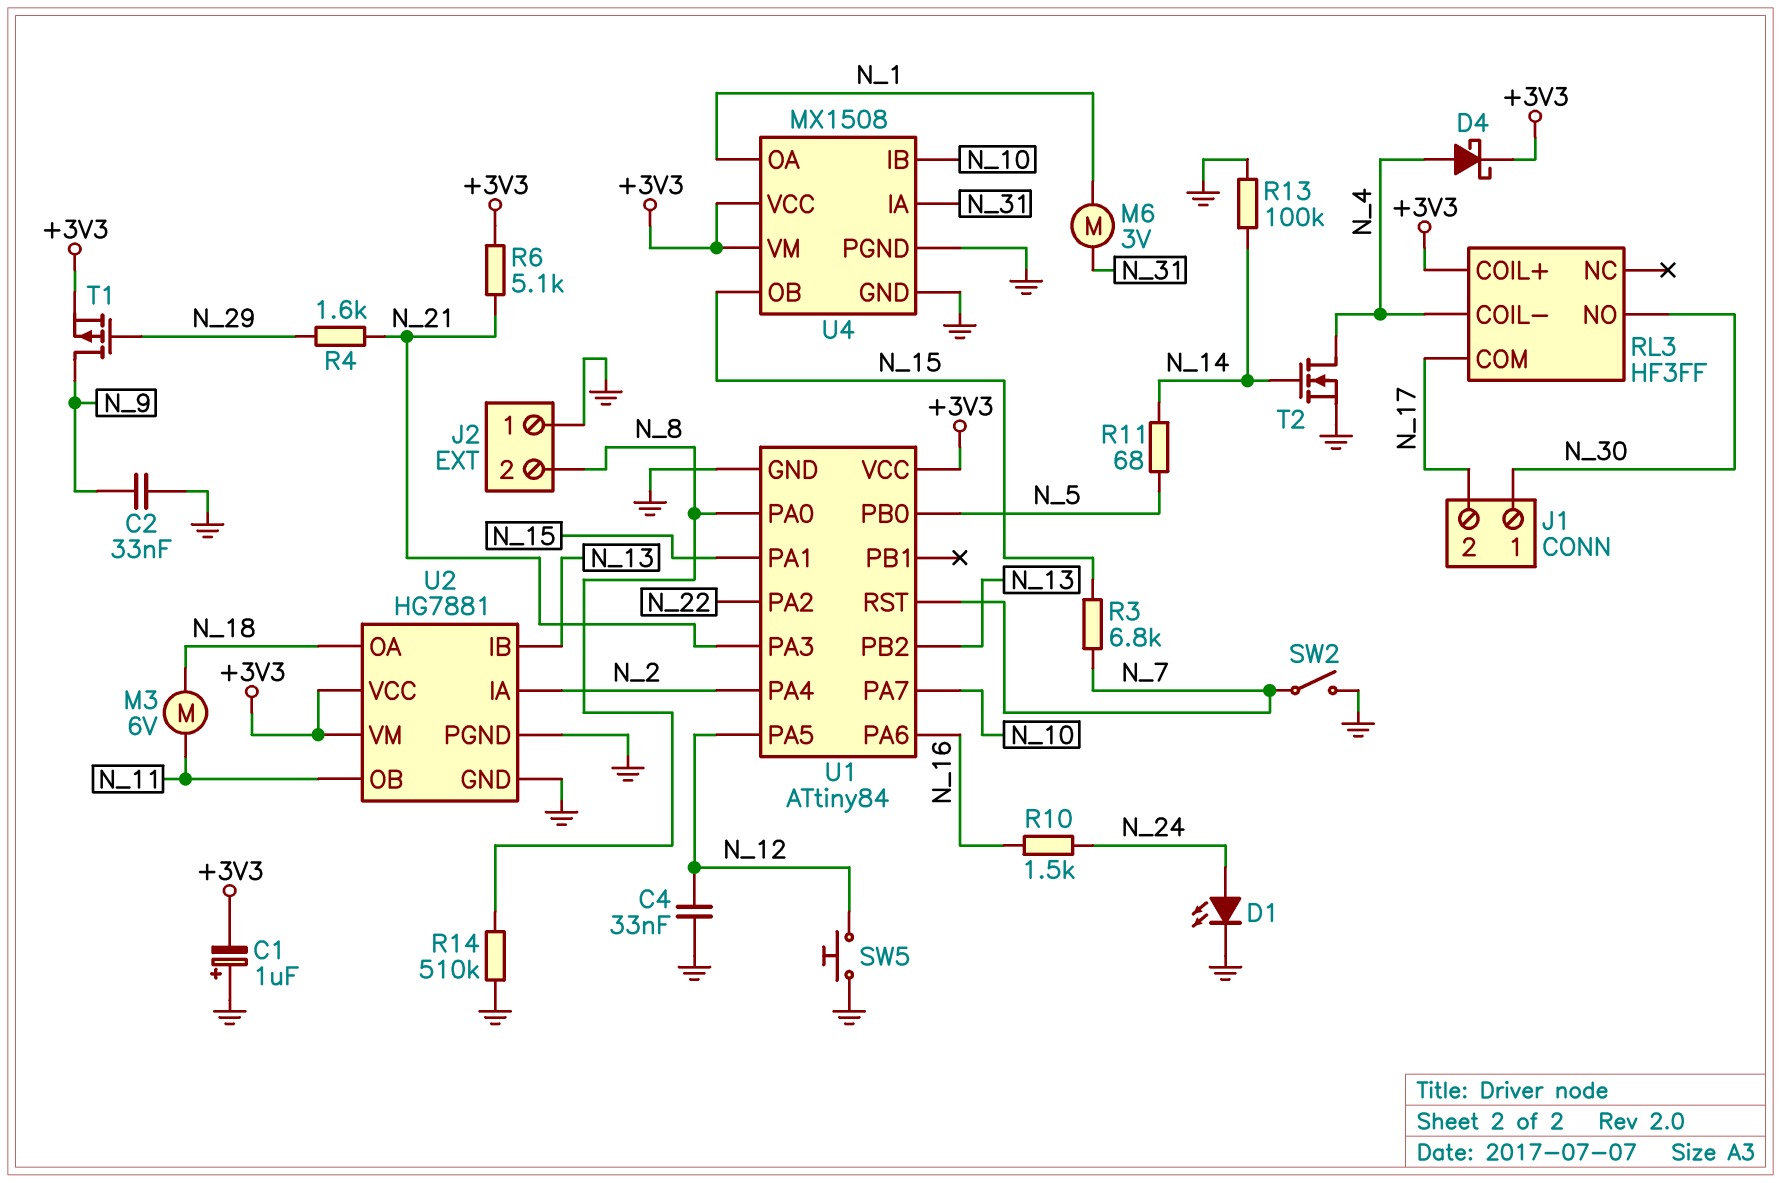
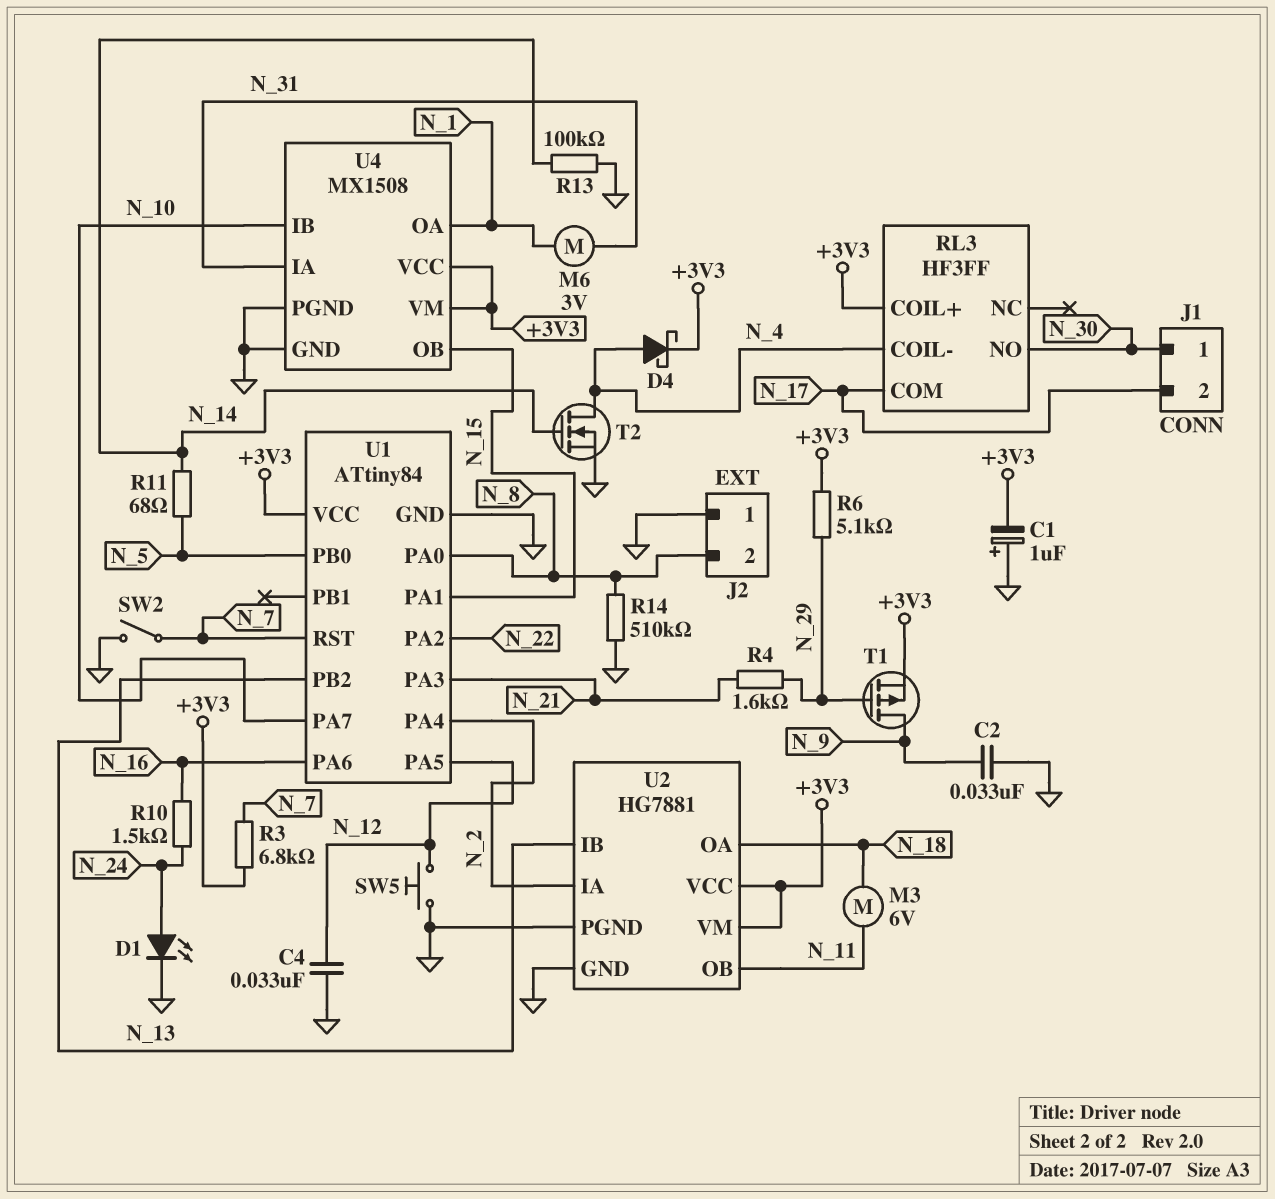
R3: 6.8k (N_7, N_15) -> 6.8k (+3V3, N_7)
R6: 5.1k (+3V3, N_21) -> 5.1k (+3V3, N_29)

